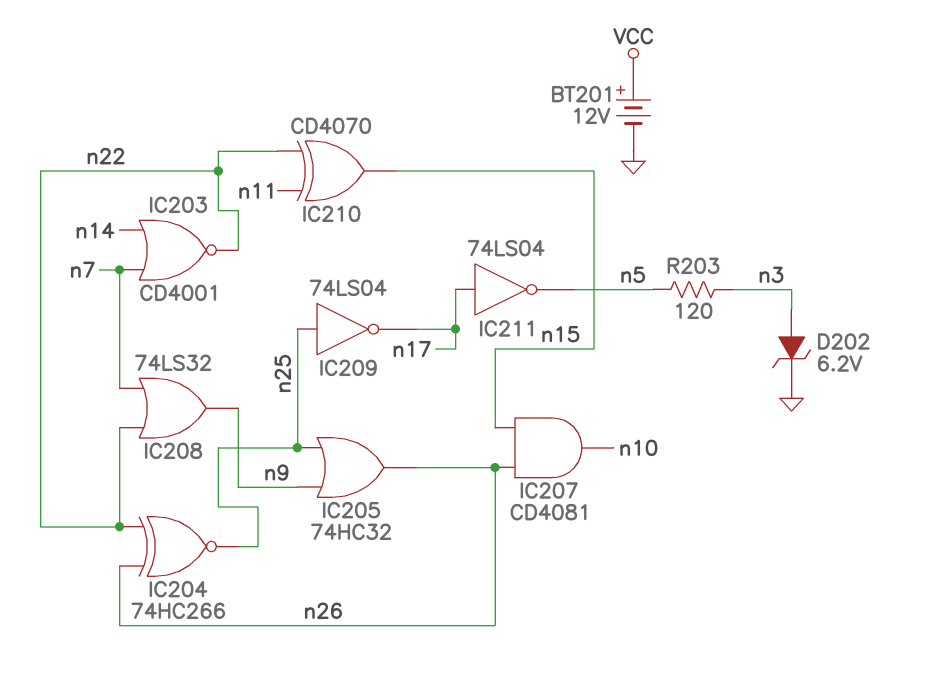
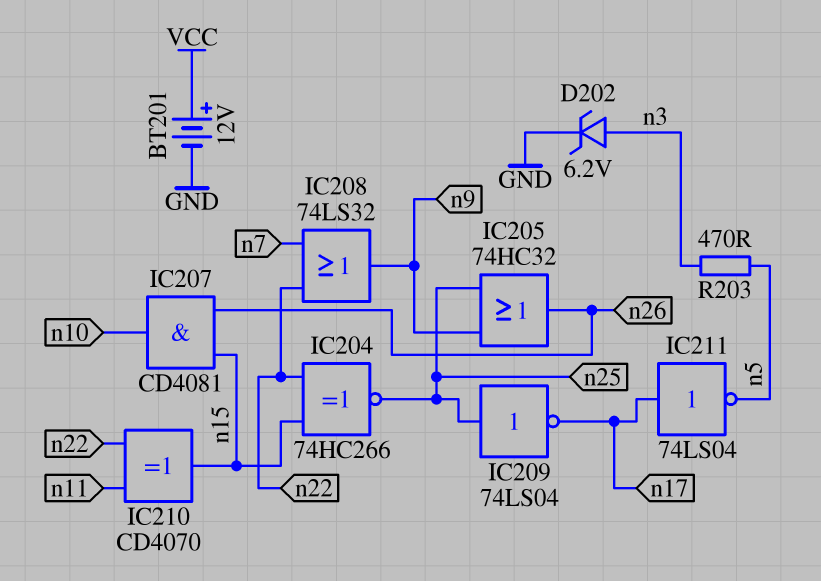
IC203: NOR CD4001 (in n7, in n14, out n22) -> none
IC204: XNOR 74HC266 (in n22, in n26, out n25) -> XNOR 74HC266 (in n15, in n22, out n25)
R203: 120 (n3, n5) -> 470 (n3, n5)

